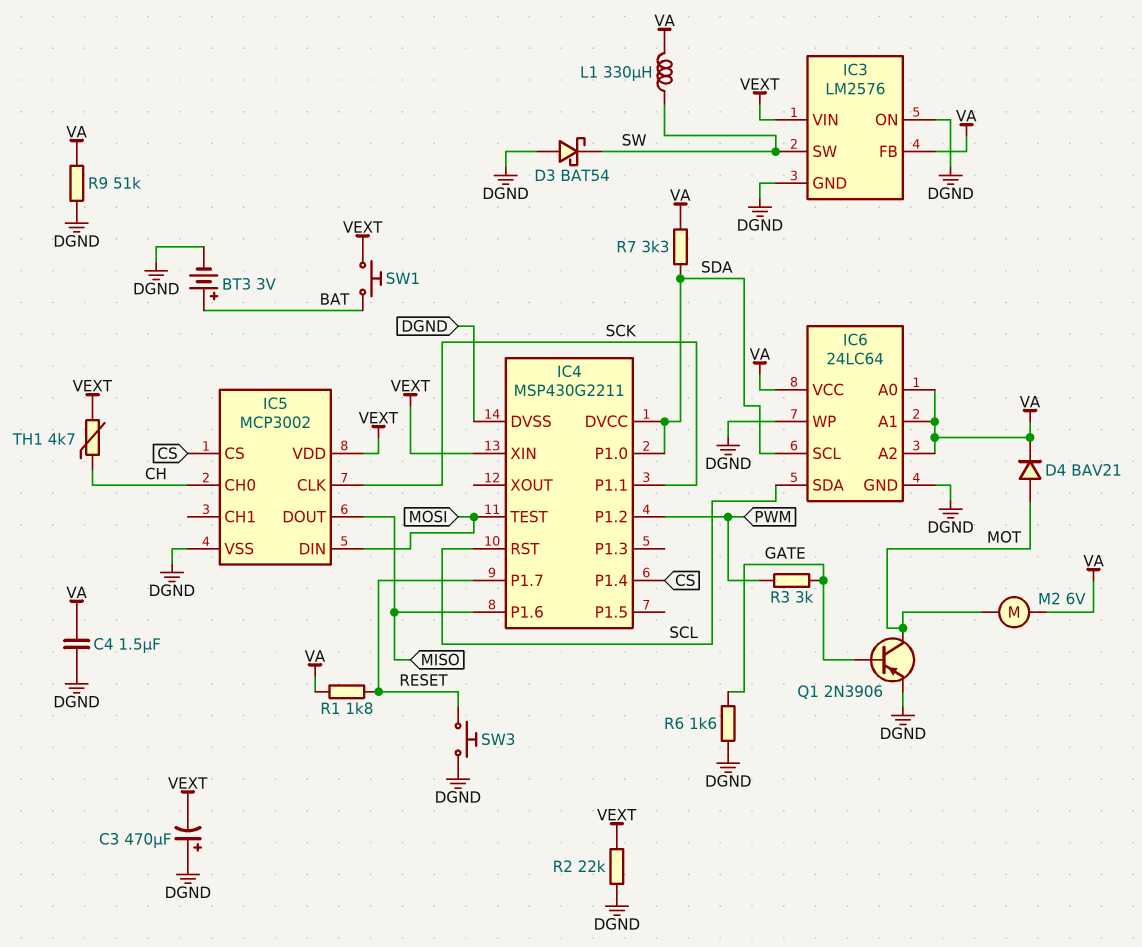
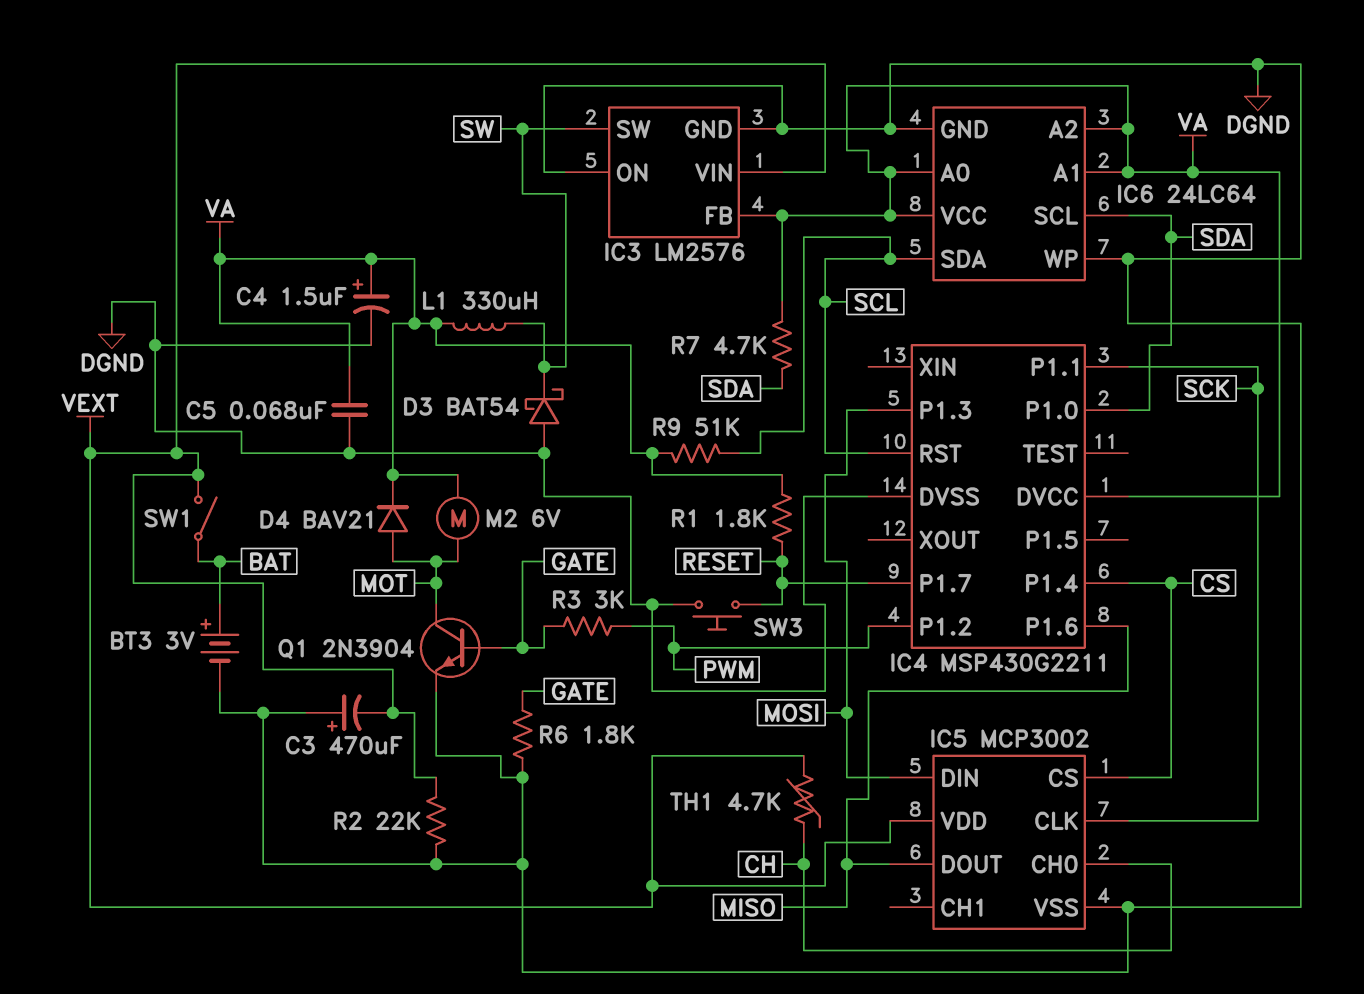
C4: 1.5uF (DGND, VA) -> 1.5uF (plus VA, minus DGND)
C5: none -> 68nF (DGND, VA)
IC4 pin DVCC: SDA -> VA
IC4 pin P1.3: none -> MOSI
IC4 pin TEST: MOSI -> none
IC4 pin XIN: VEXT -> none
Q1: PNP 2N3906 (B GATE, C MOT, E DGND) -> NPN 2N3904 (B GATE, C MOT, E DGND)
R6: 1.6k (DGND, GATE) -> 1.8k (DGND, GATE)
R7: 3.3k (SDA, VA) -> 4.7k (SDA, VA)
R9: 51k (DGND, VA) -> 51k (SCL, VA)
SW1: button (BAT, VEXT) -> switch (BAT, VEXT)

